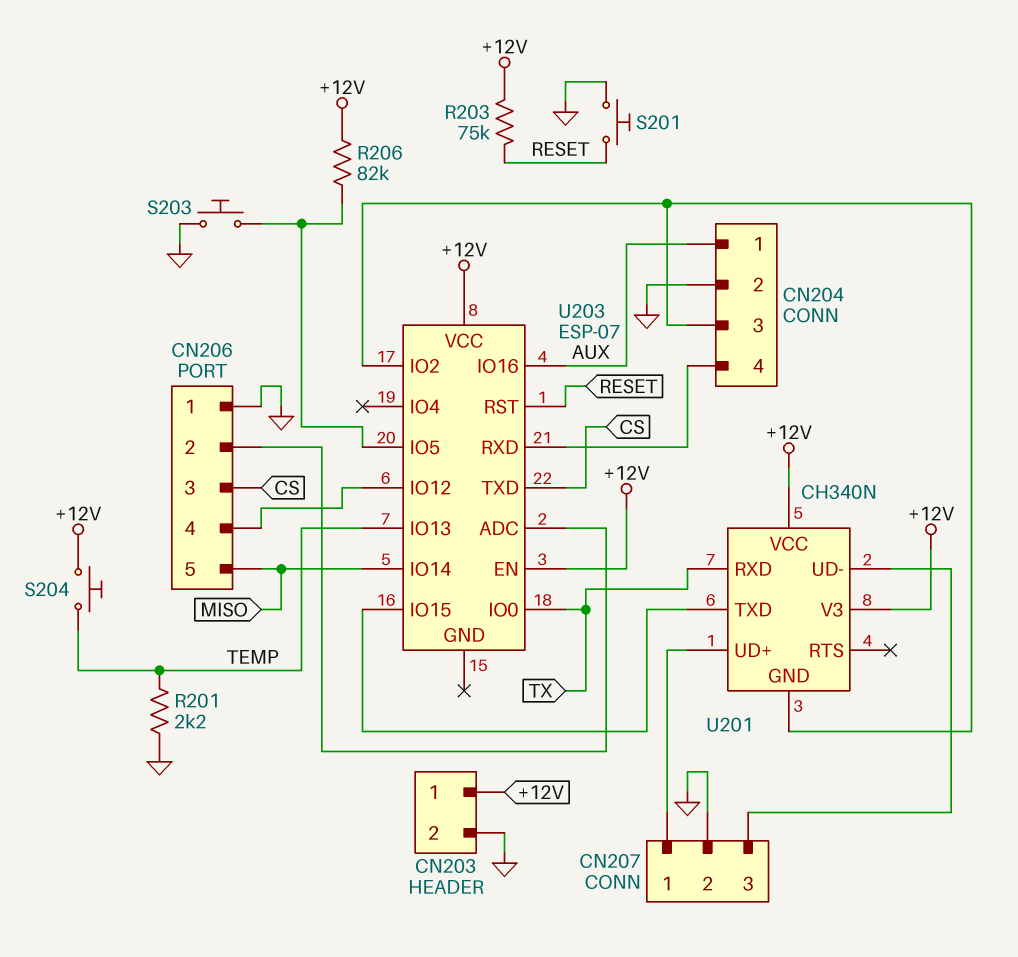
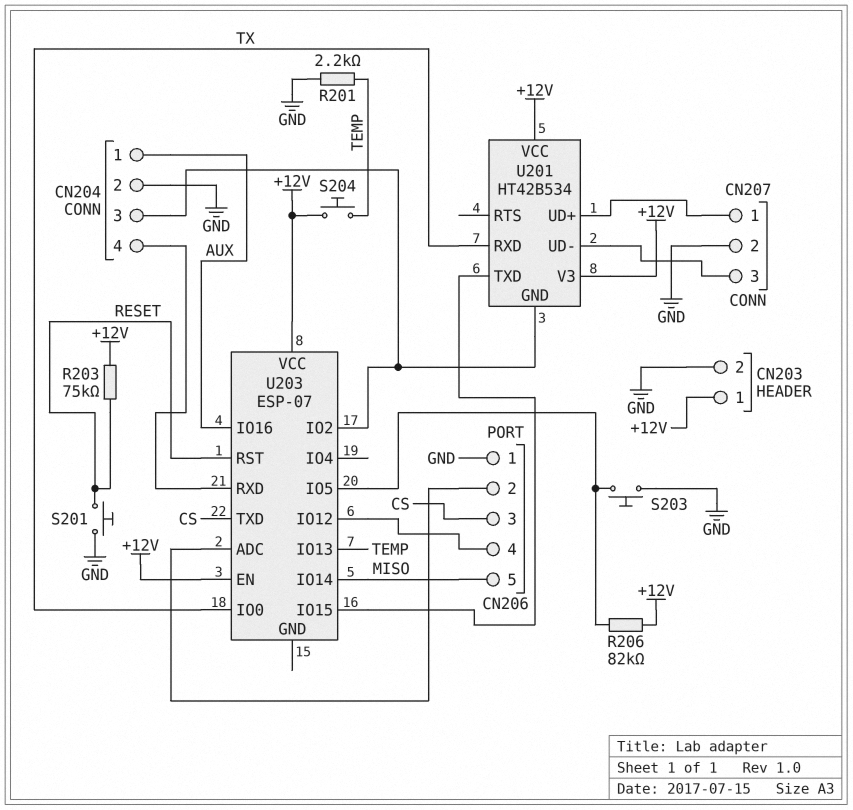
U201: CH340N -> HT42B534

